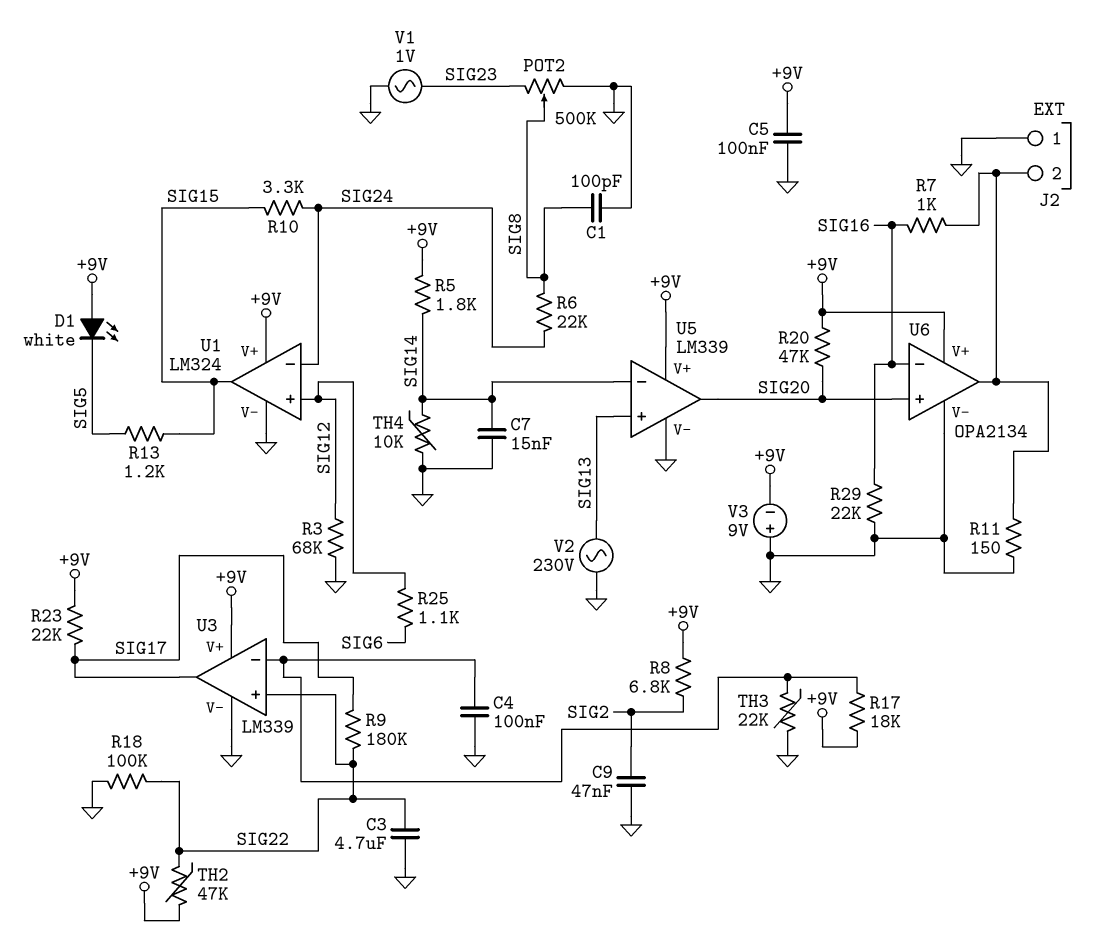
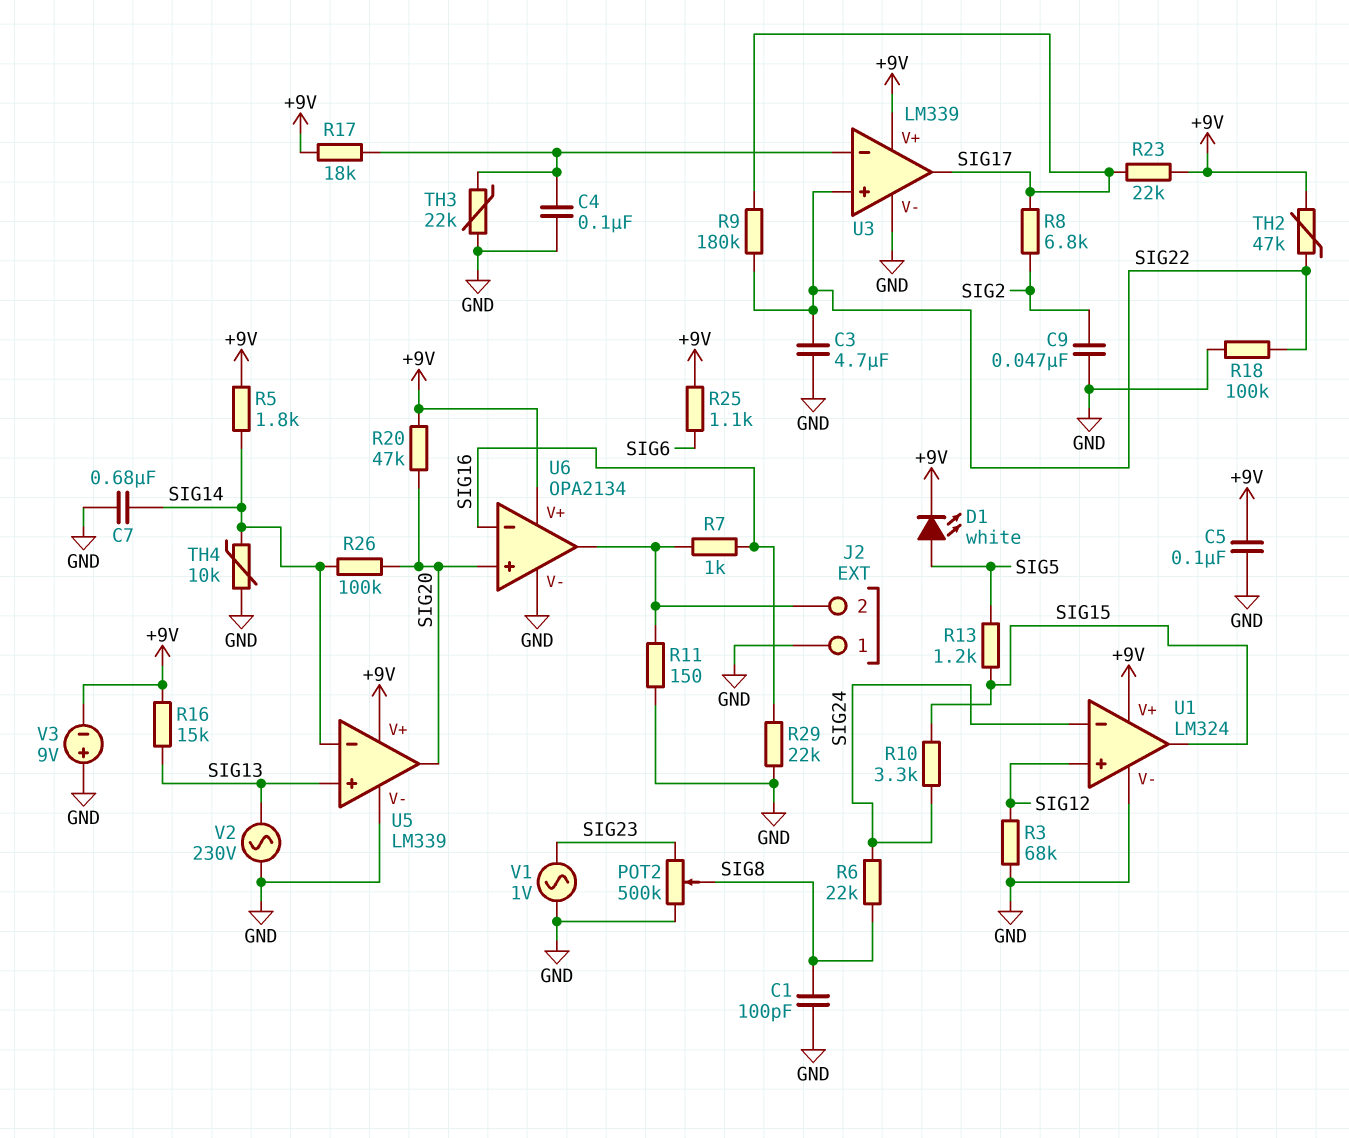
C7: 15nF (GND, SIG14) -> 680nF (GND, SIG14)
D1: LED white (A +9V, K SIG5) -> LED white (A SIG5, K +9V)
R8: 6.8k (+9V, SIG2) -> 6.8k (SIG2, SIG17)
R16: none -> 15k (+9V, SIG13)
R25: 1.1k (SIG6, SIG12) -> 1.1k (+9V, SIG6)
R26: none -> 100k (SIG14, SIG20)

